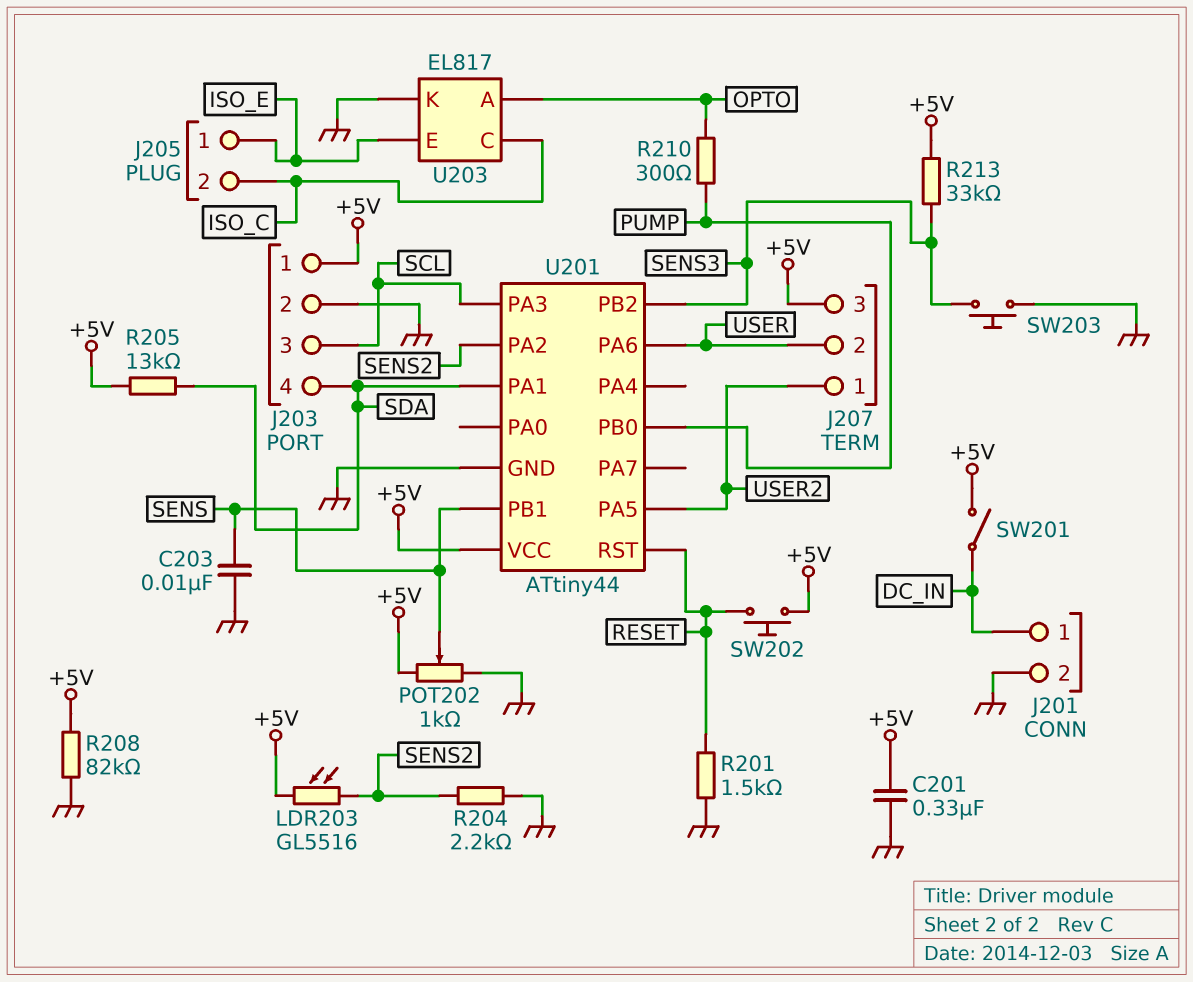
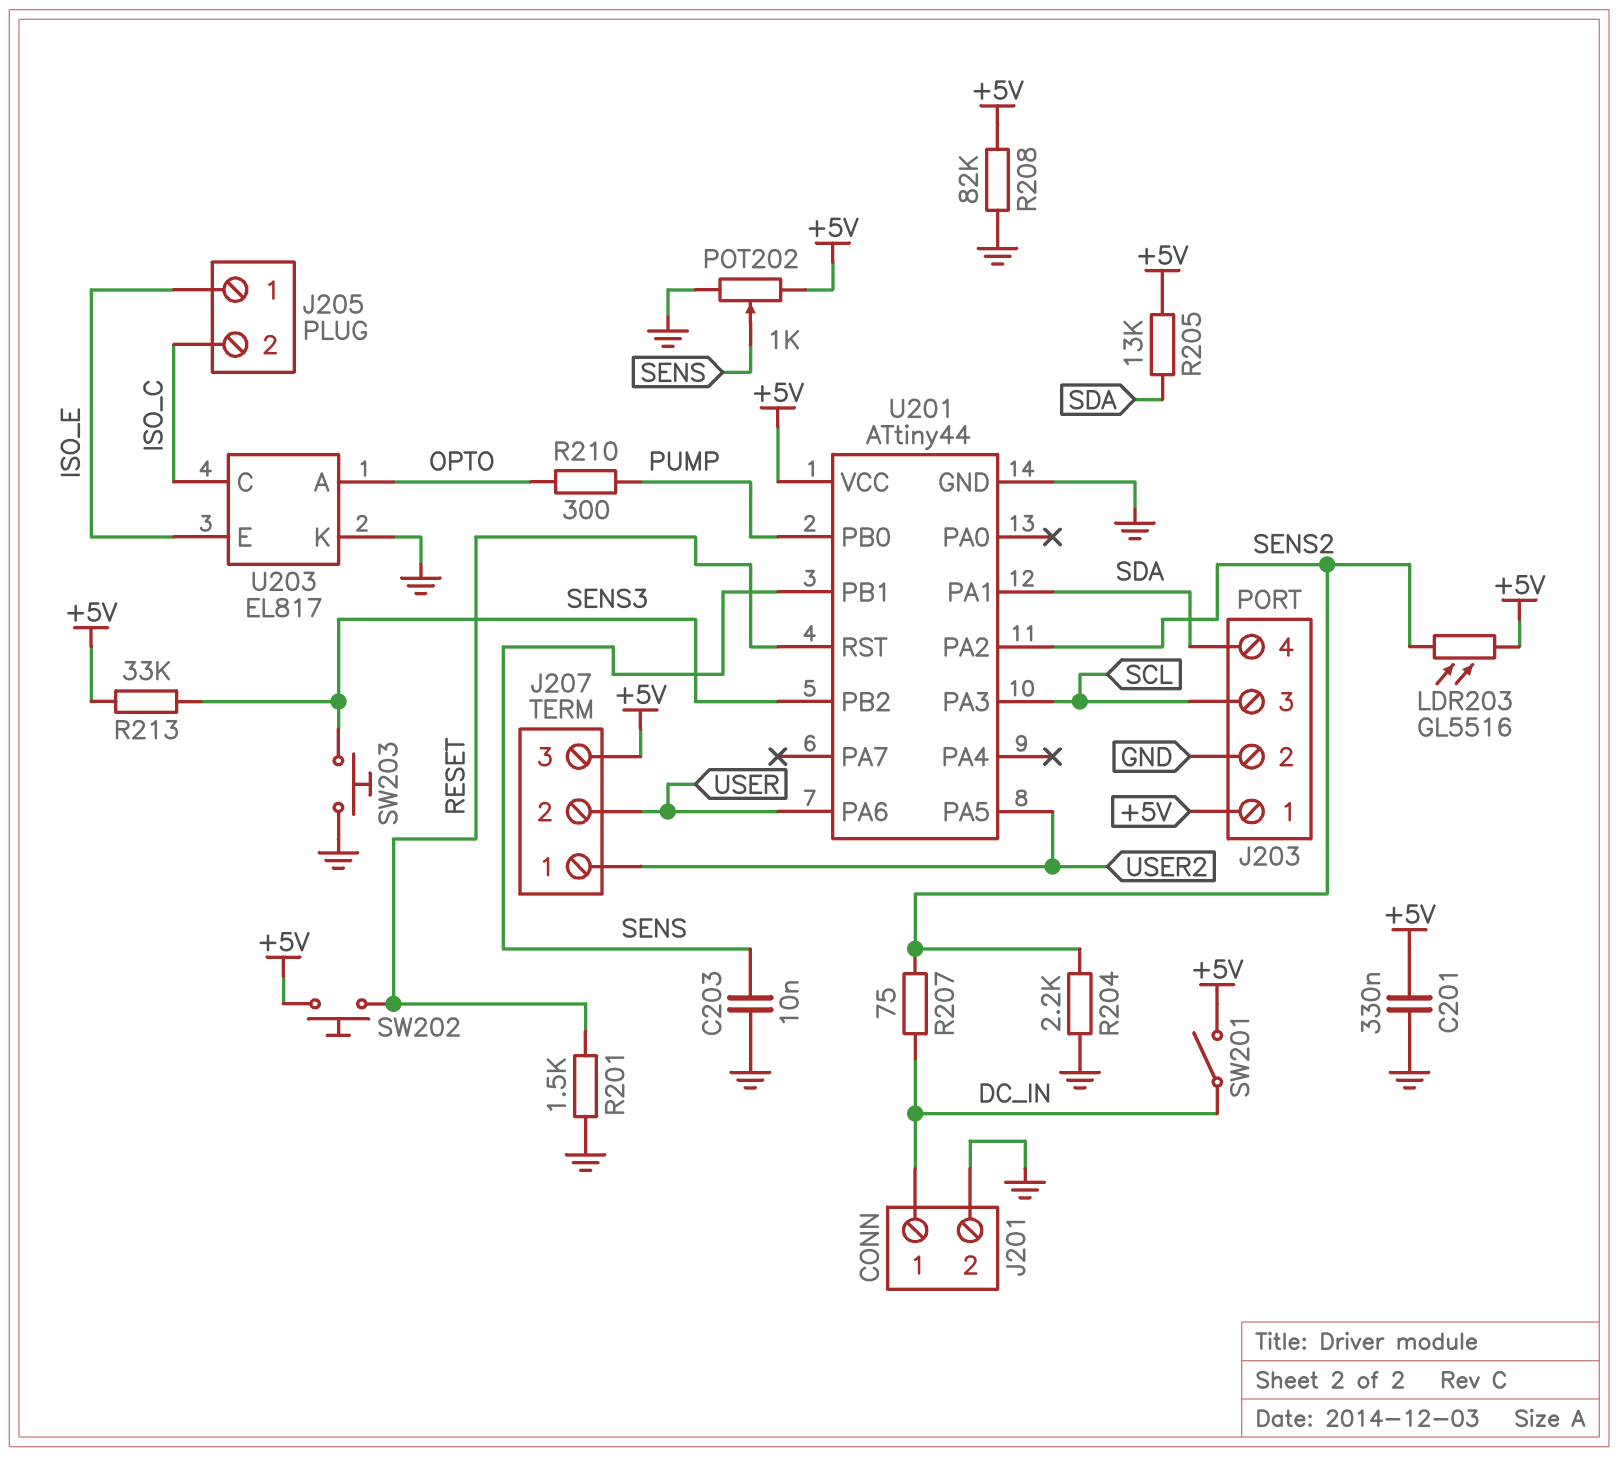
R207: none -> 75 (DC_IN, SENS2)

